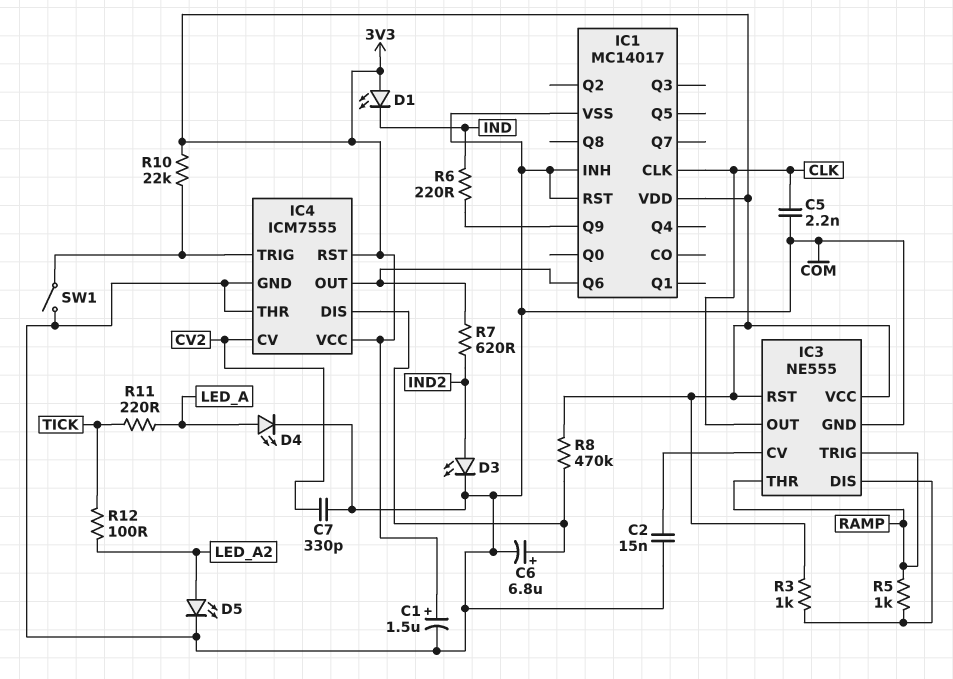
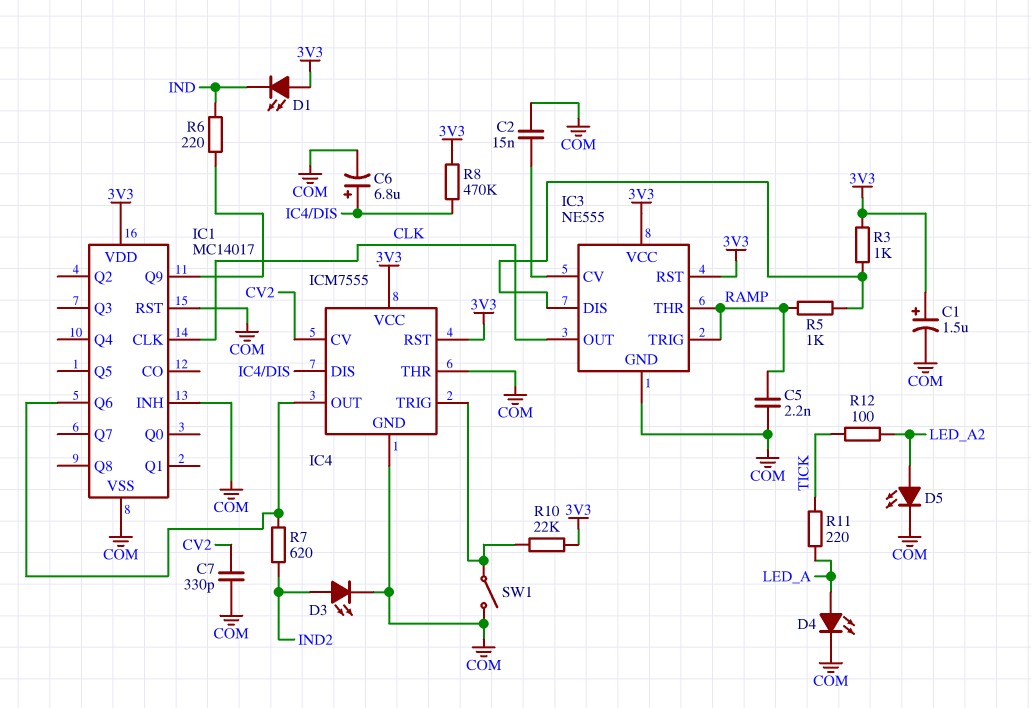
C5: 2.2nF (CLK, COM) -> 2.2nF (COM, RAMP)

